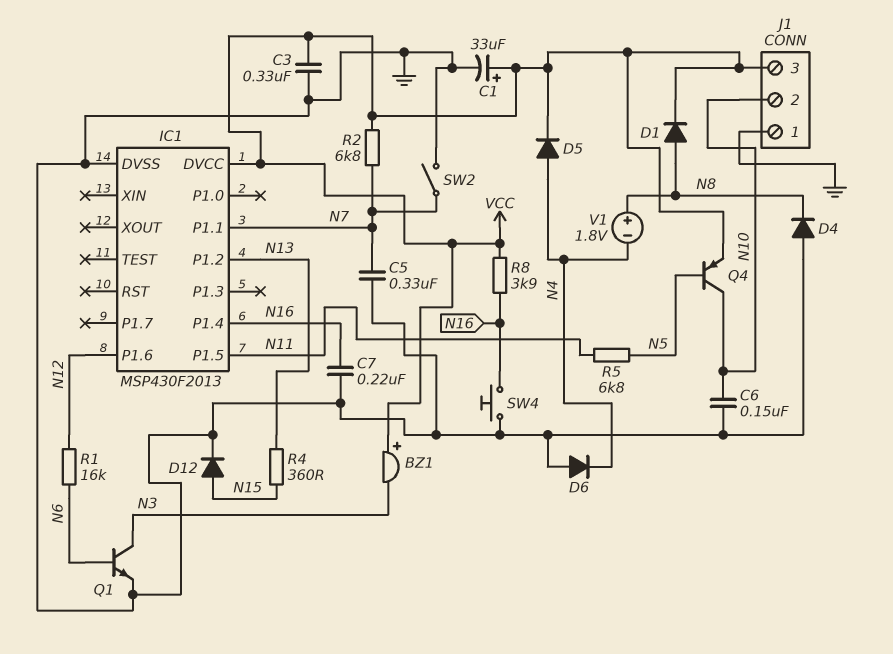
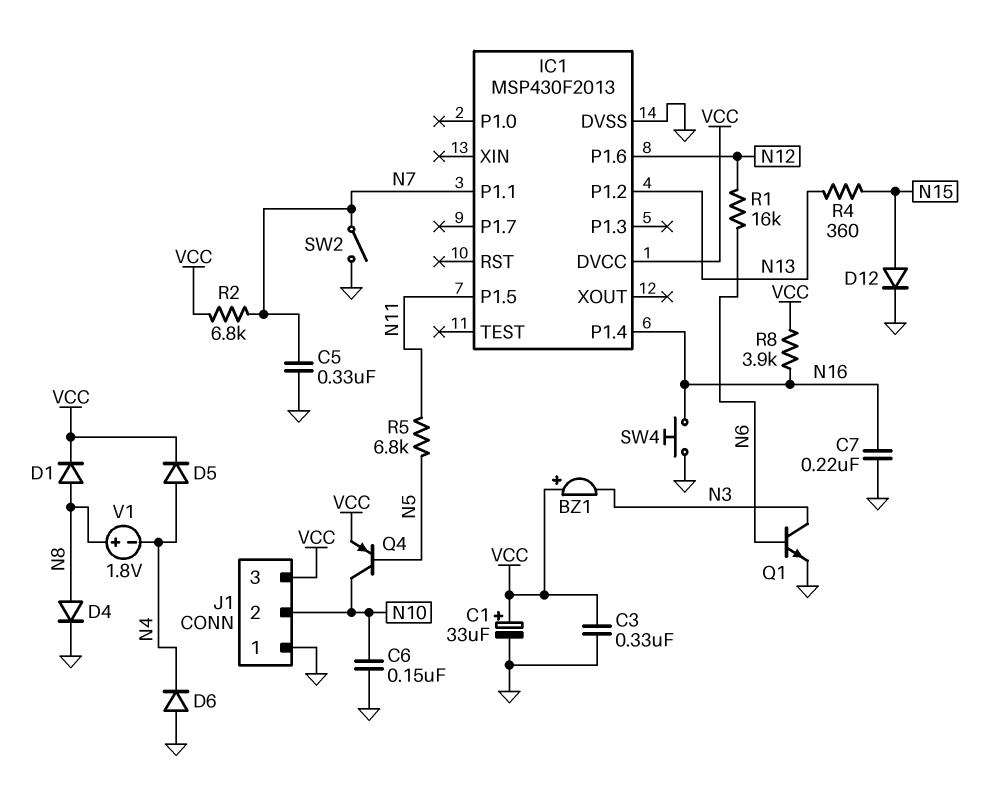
D4: diode (A GND, K N8) -> diode (A N8, K GND)

